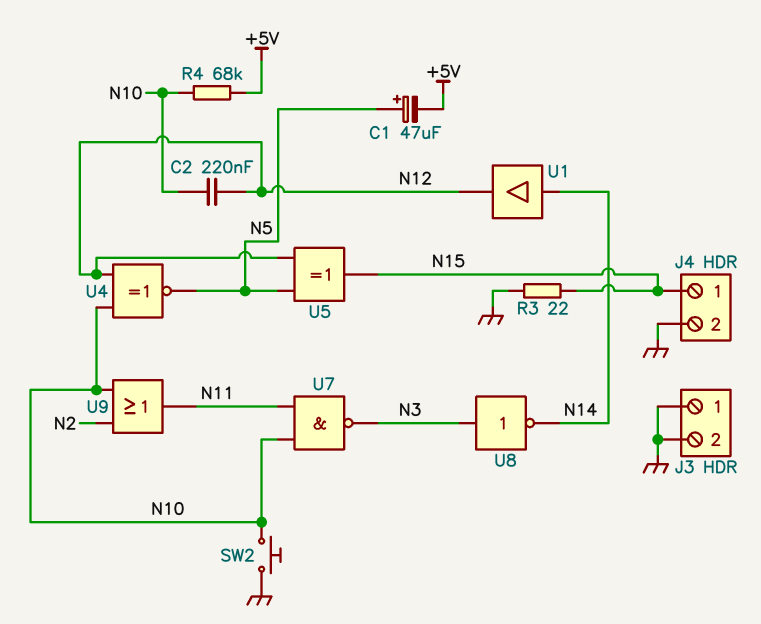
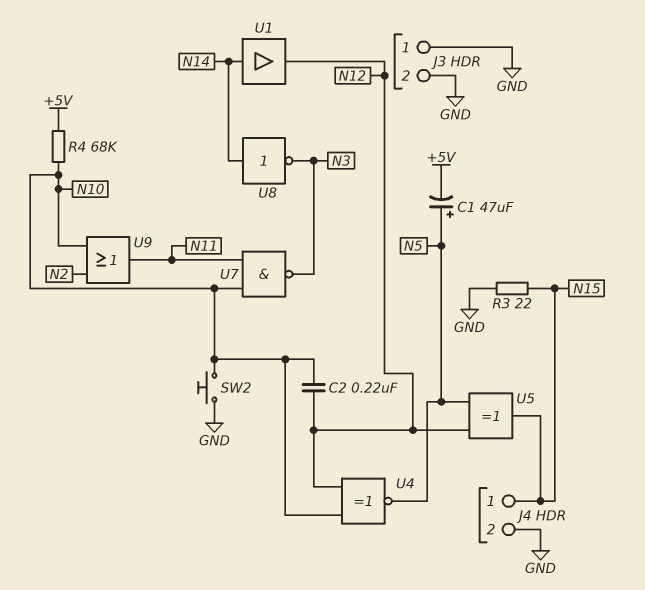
U8: NOT (in N3, out N14) -> NOT (in N14, out N3)

